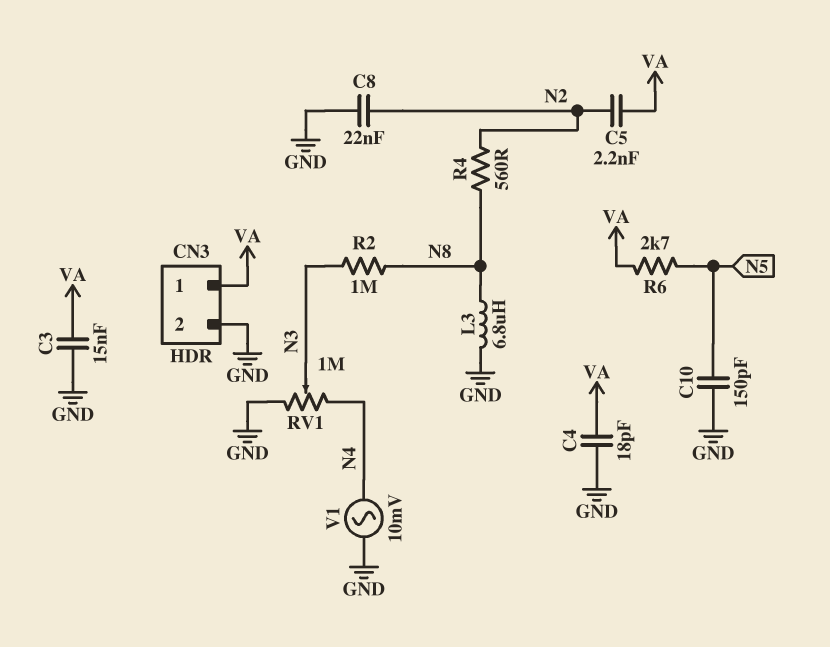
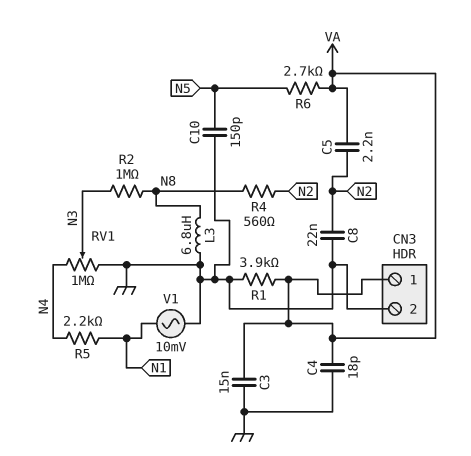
R1: none -> 3.9k (GND, VA)
R5: none -> 2.2k (N1, N4)
V1: AC 10mV (GND, N4) -> AC 10mV (GND, N1)

